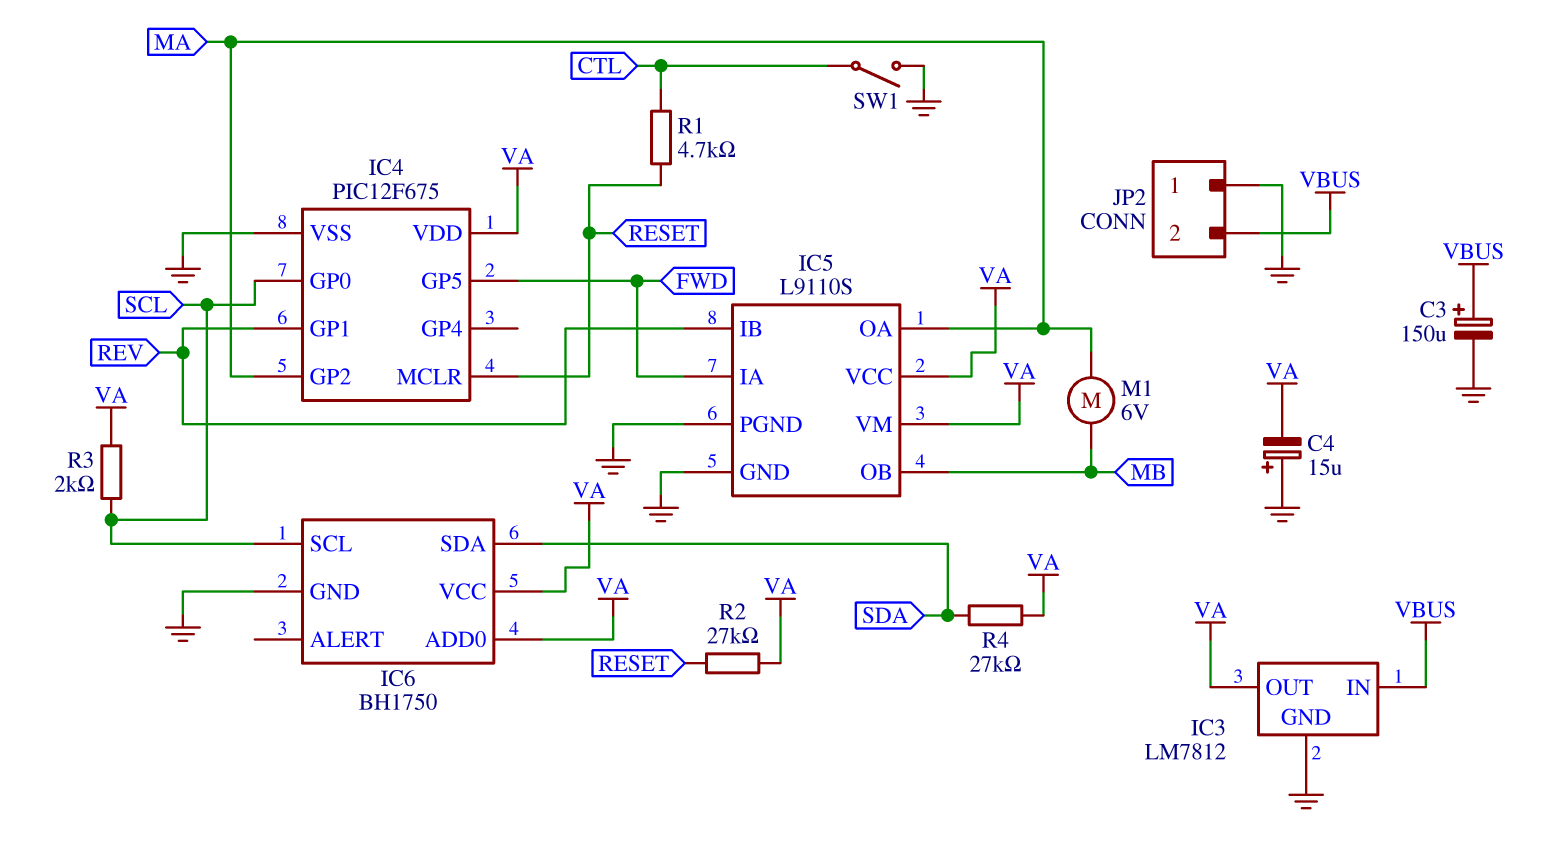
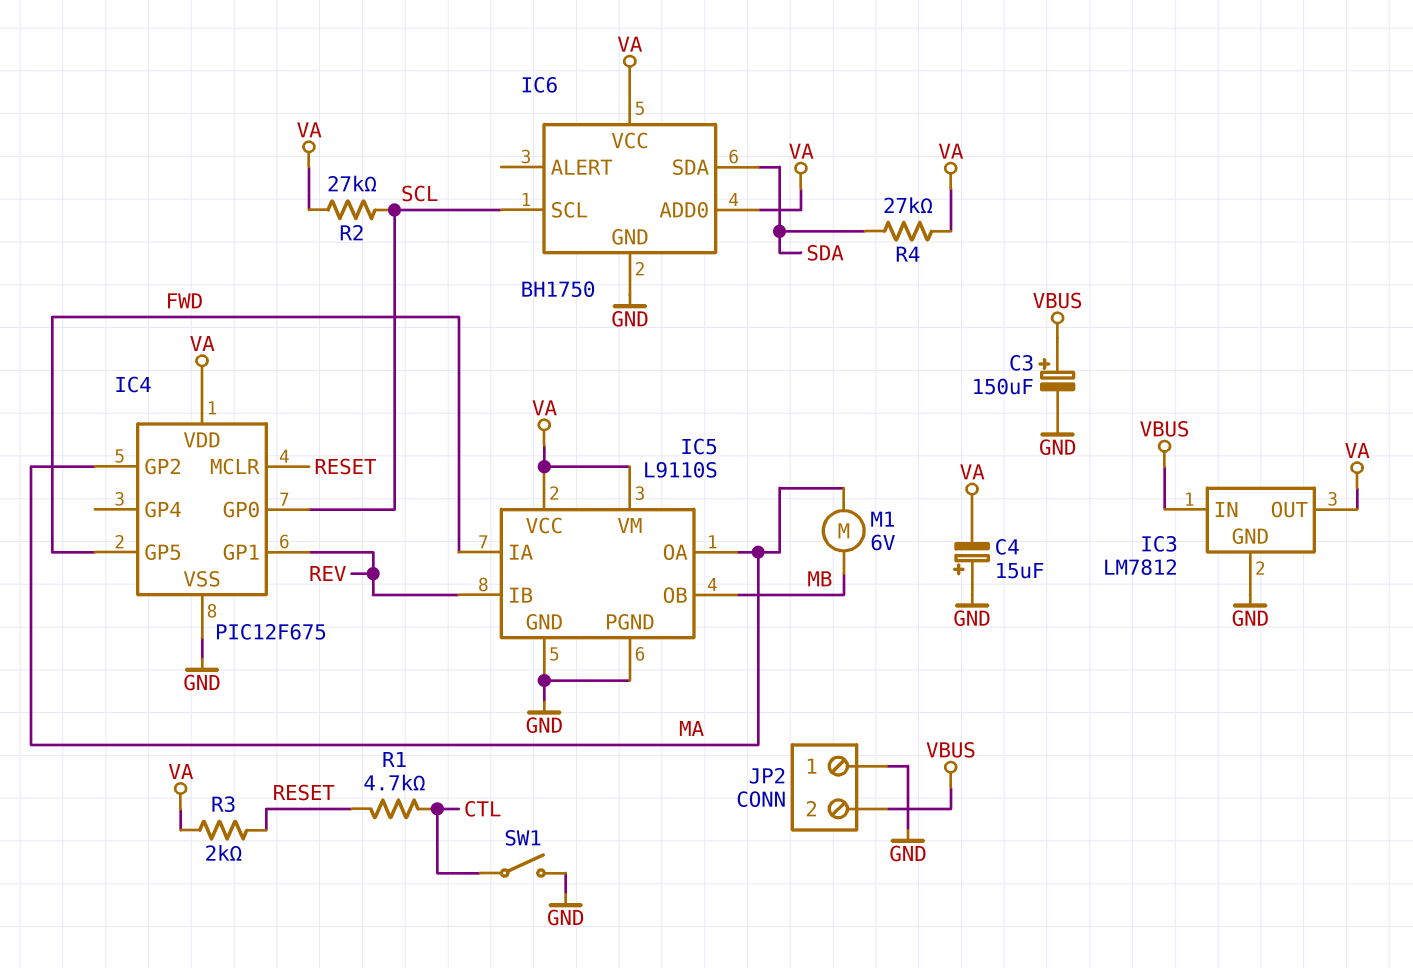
R2: 27k (RESET, VA) -> 27k (SCL, VA)
R3: 2k (SCL, VA) -> 2k (RESET, VA)

